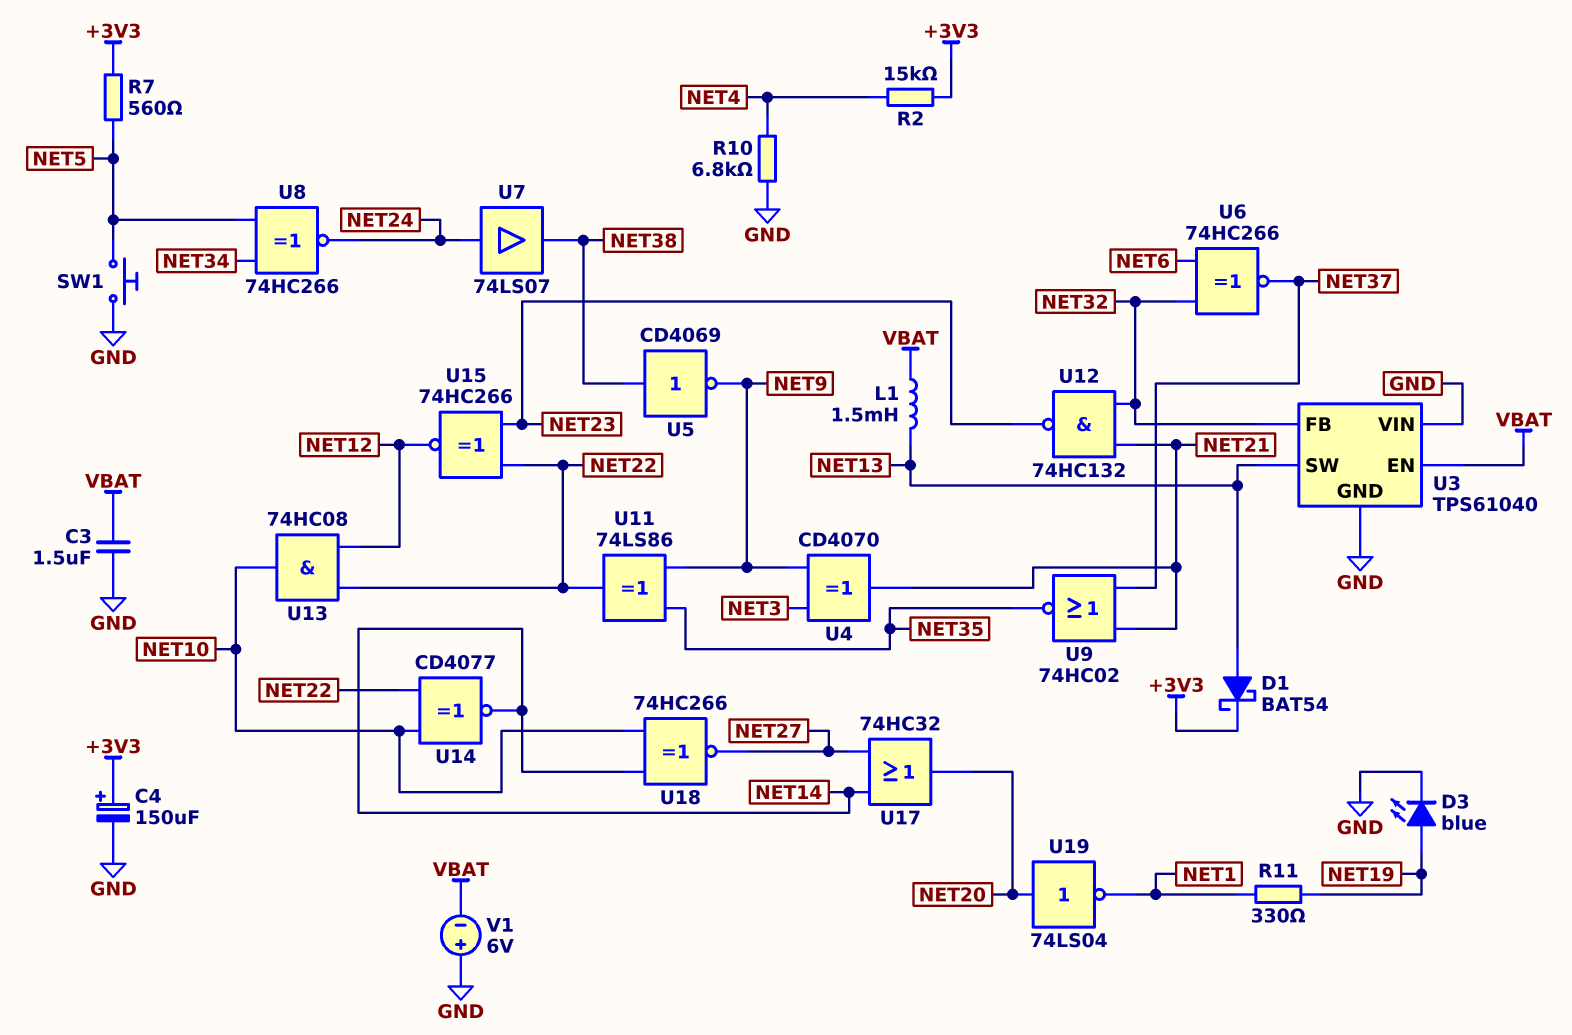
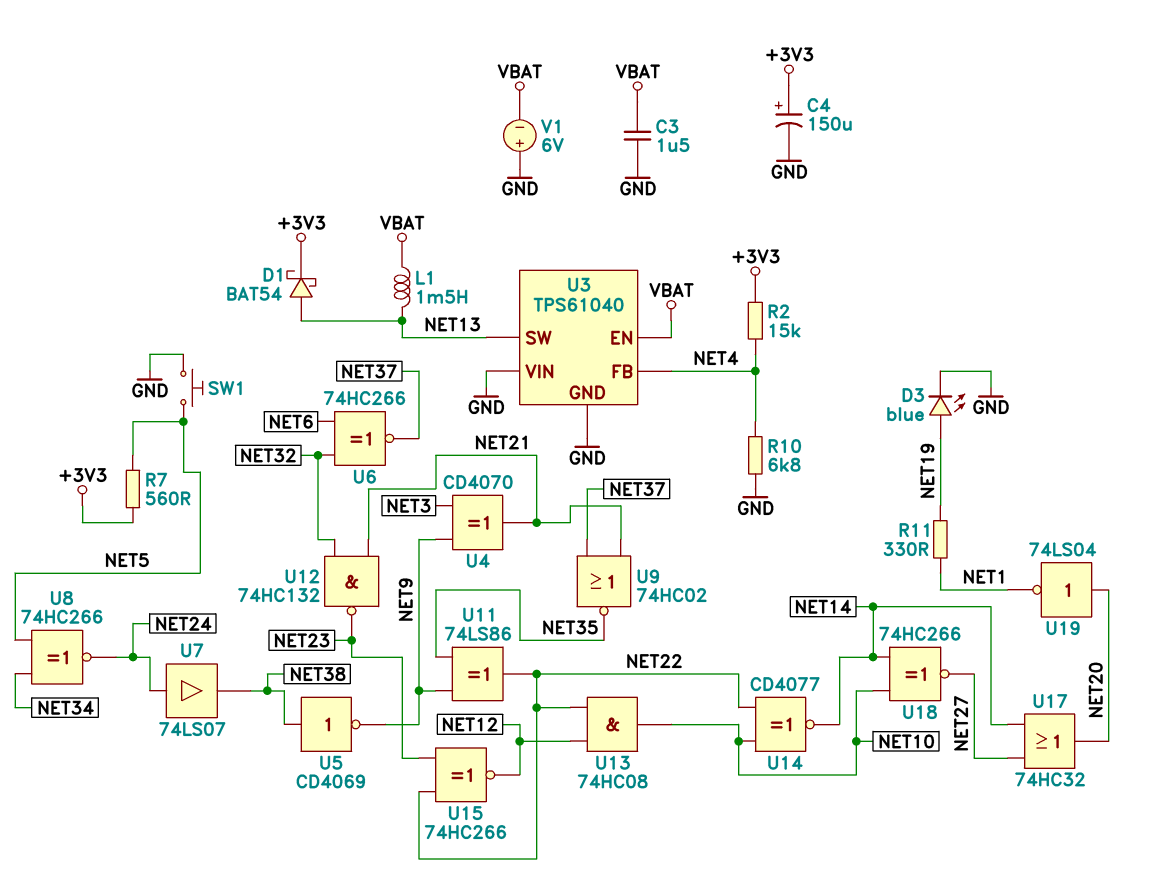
U3 pin FB: NET32 -> NET4

